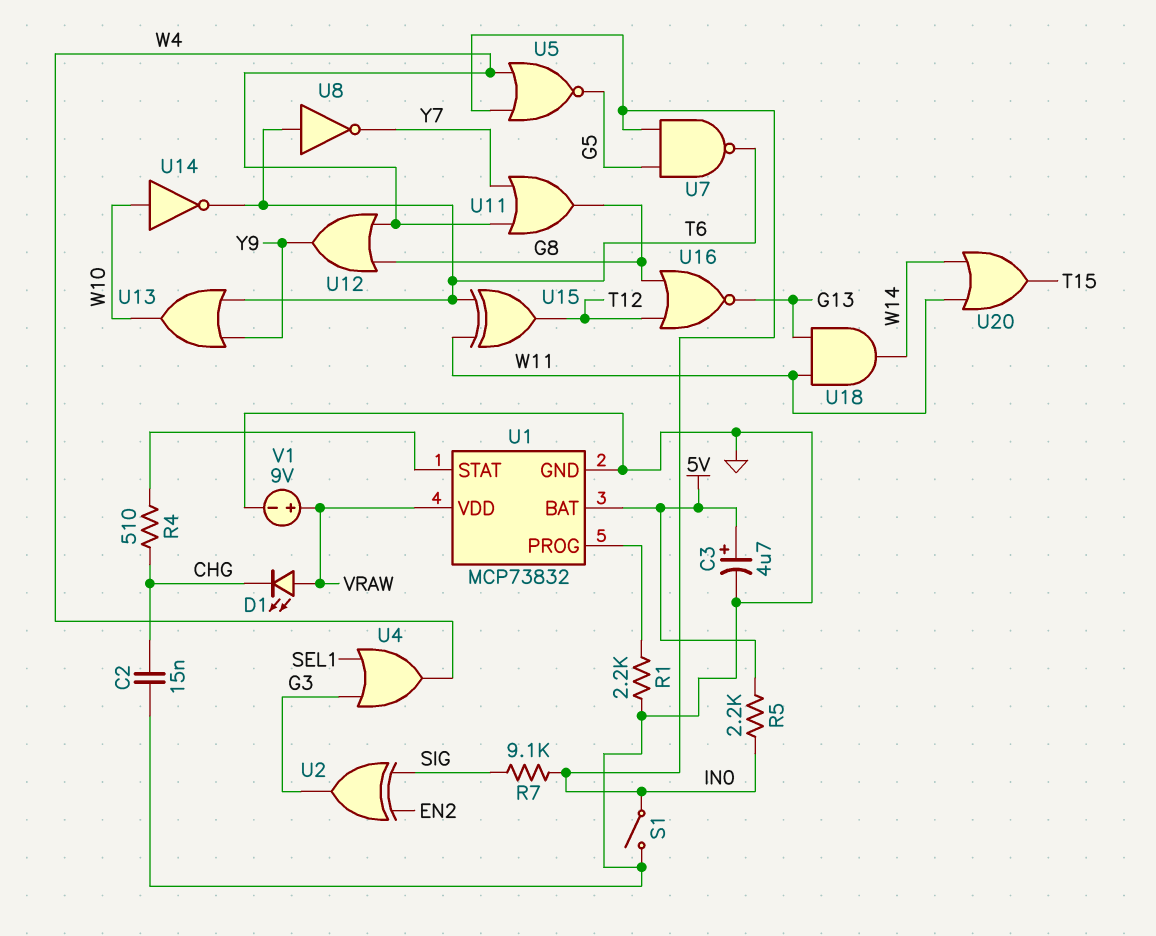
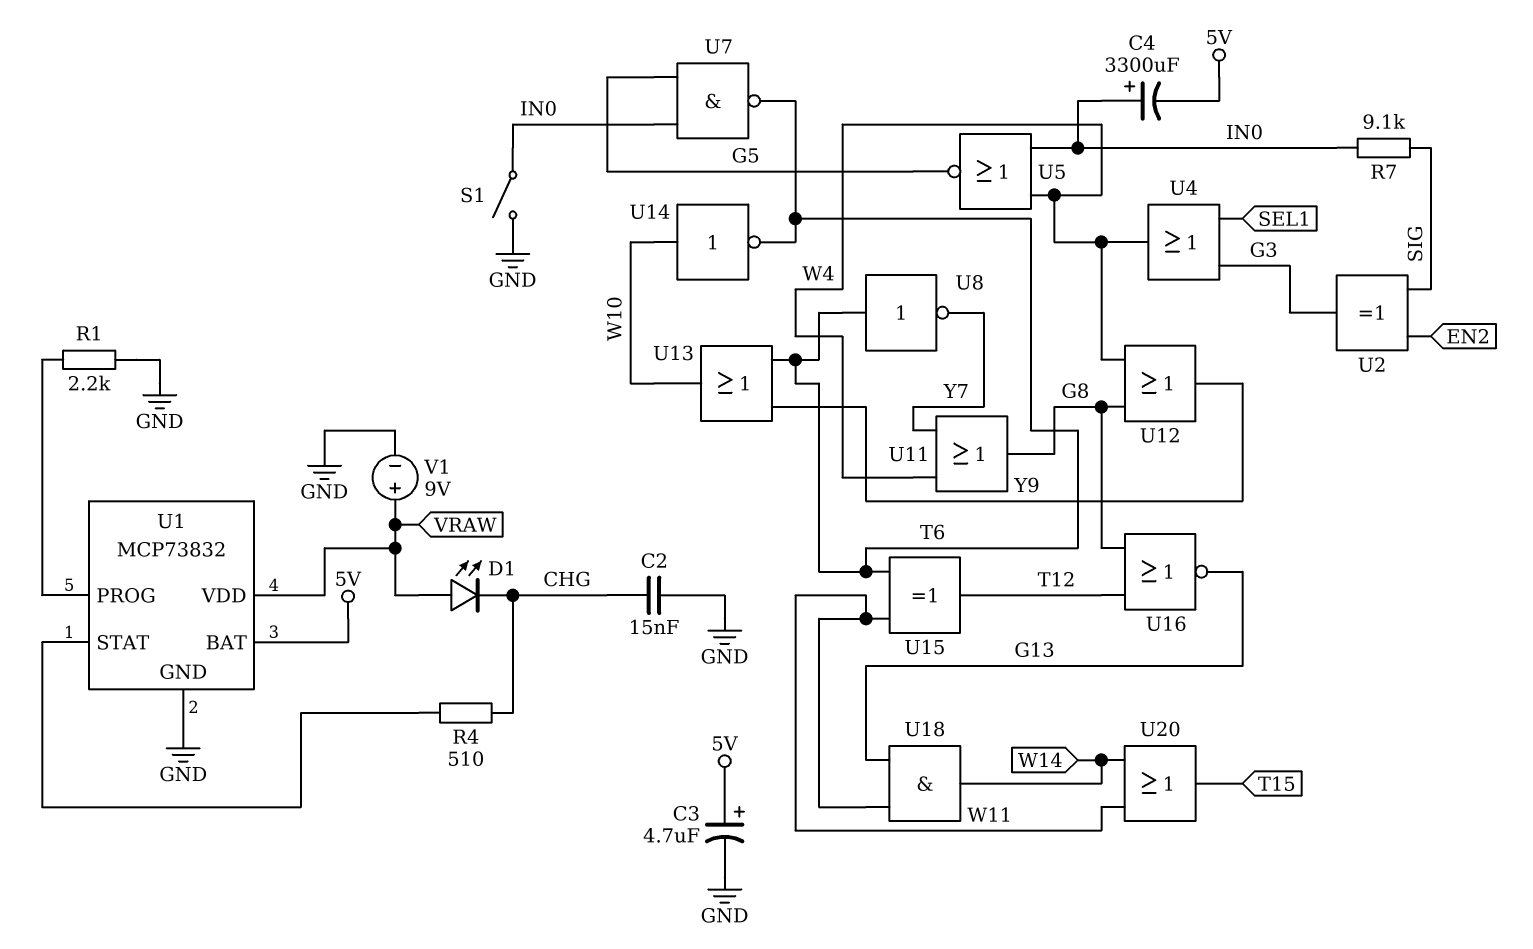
C4: none -> 3300uF (plus IN0, minus 5V)
R5: 2.2k (5V, IN0) -> none

